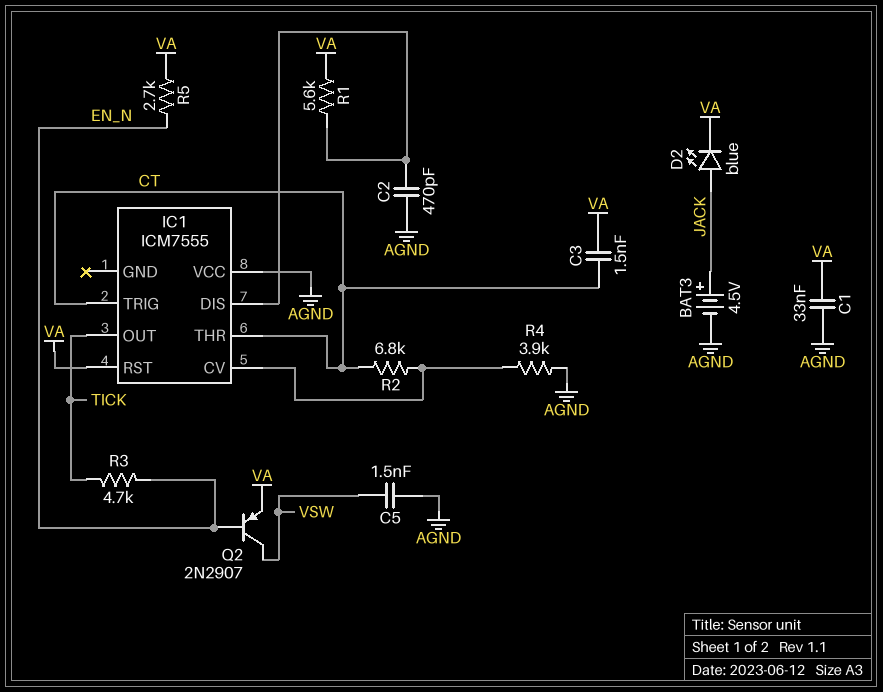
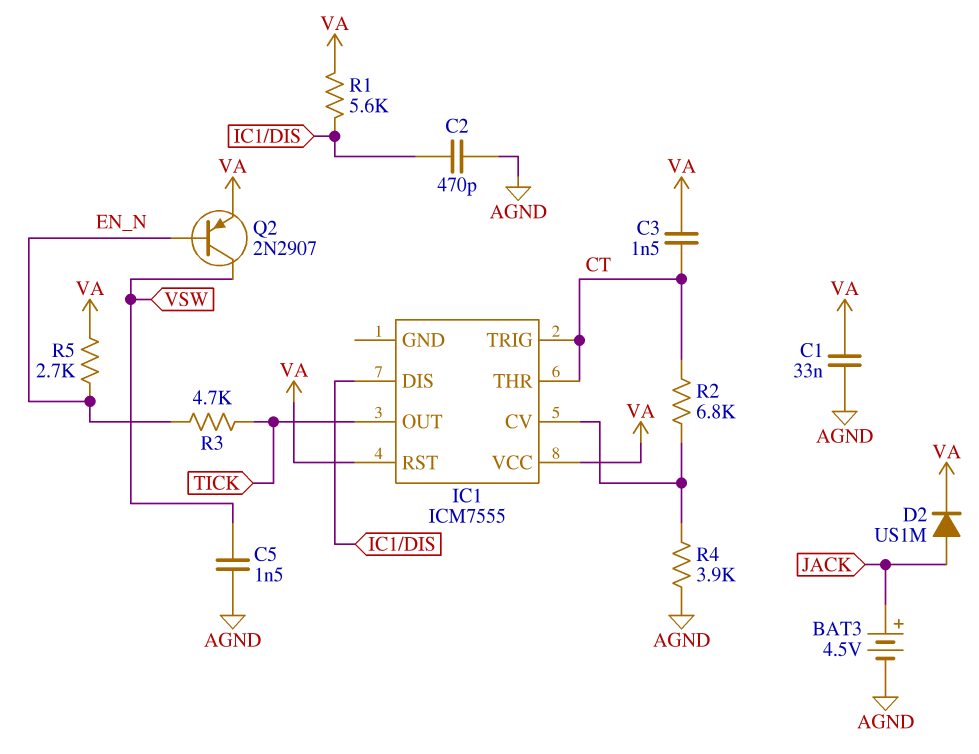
D2: LED blue (A JACK, K VA) -> diode US1M (A JACK, K VA)
IC1 pin VCC: AGND -> VA

